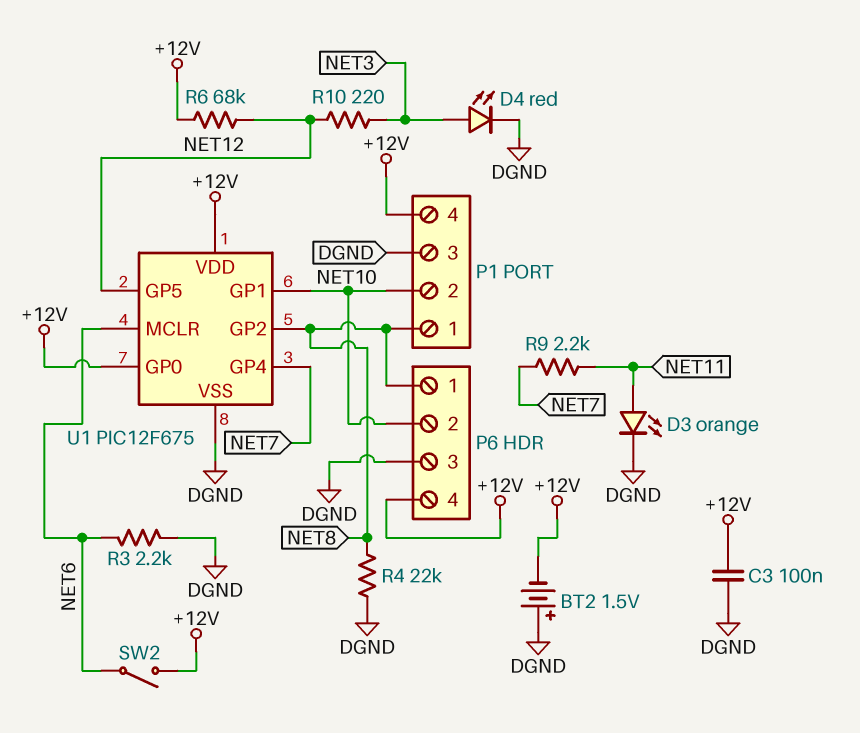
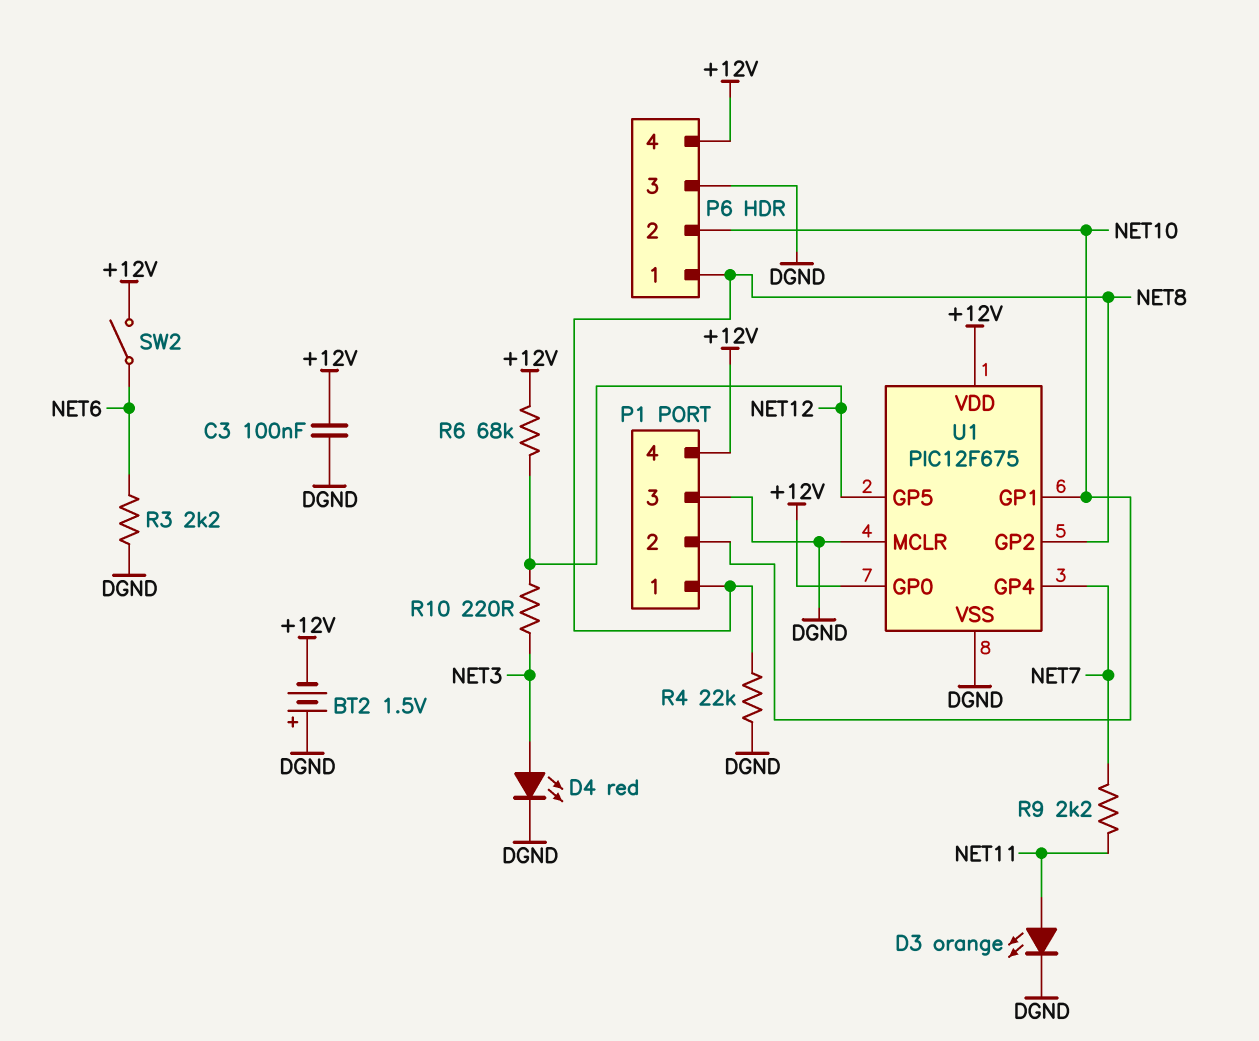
U1 pin MCLR: NET6 -> DGND

